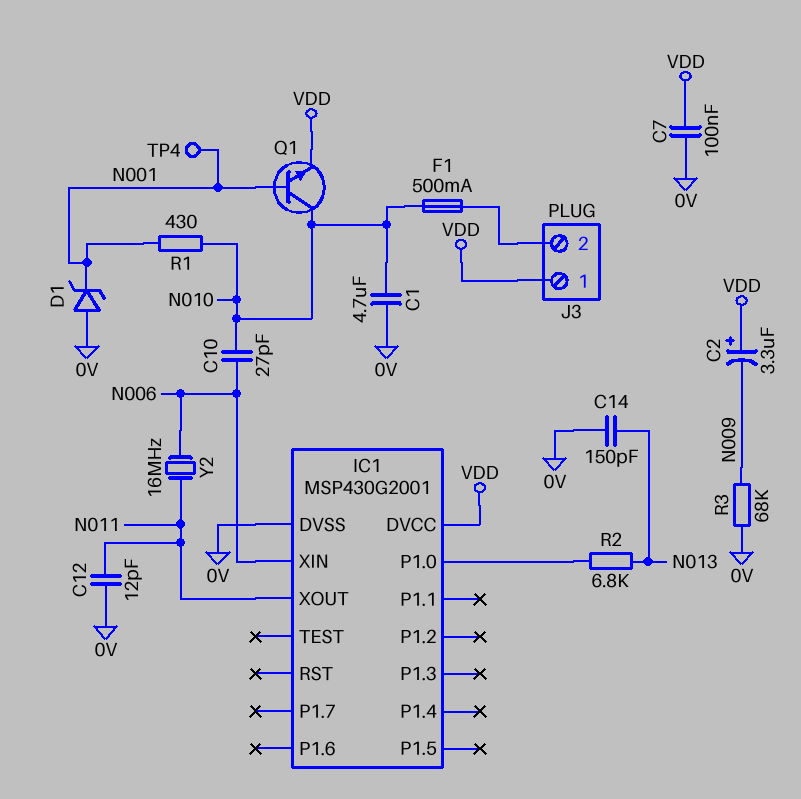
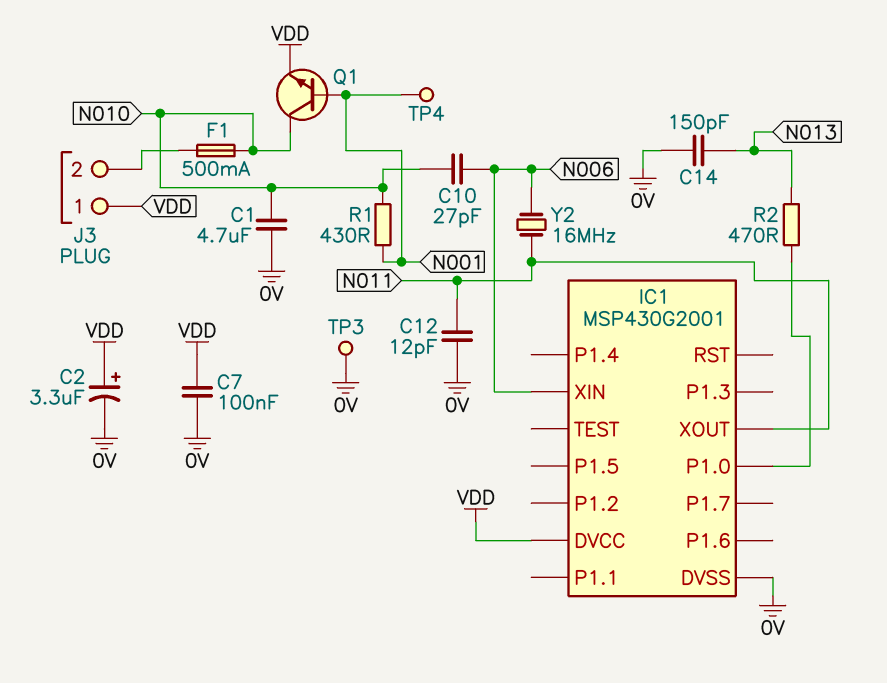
C2: 3.3uF (plus VDD, minus N009) -> 3.3uF (plus VDD, minus 0V)
D1: zener (A 0V, K N001) -> none
R2: 6.8k (IC1/P1.0, N013) -> 470 (IC1/P1.0, N013)
R3: 68k (0V, N009) -> none
TP3: none -> test point (0V)

